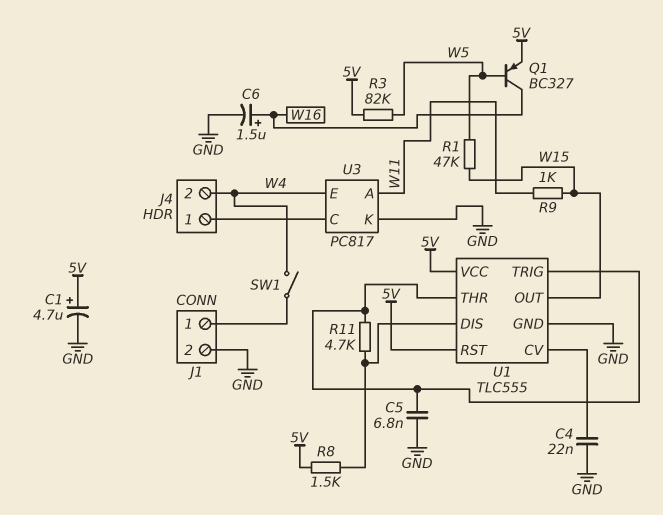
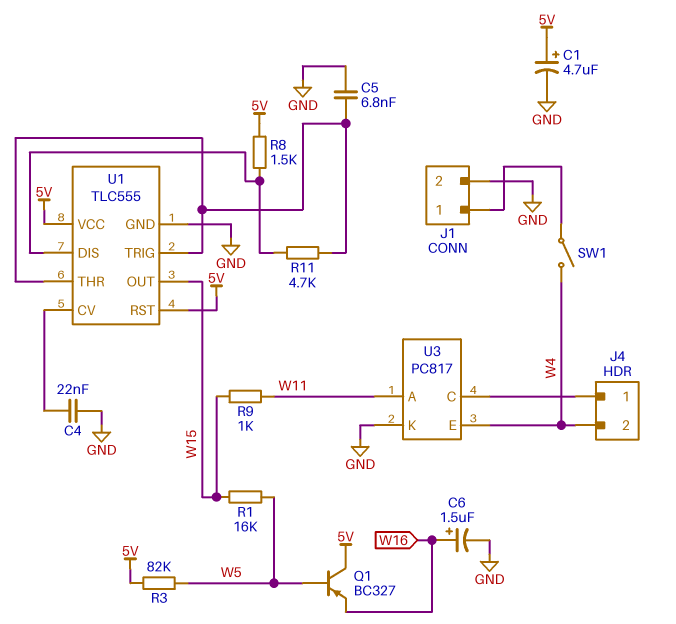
Q1: PNP BC327 (B W5, C W16, E 5V) -> PNP BC327 (B W5, C 5V, E W16)
R1: 47k (W5, W15) -> 16k (W5, W15)

